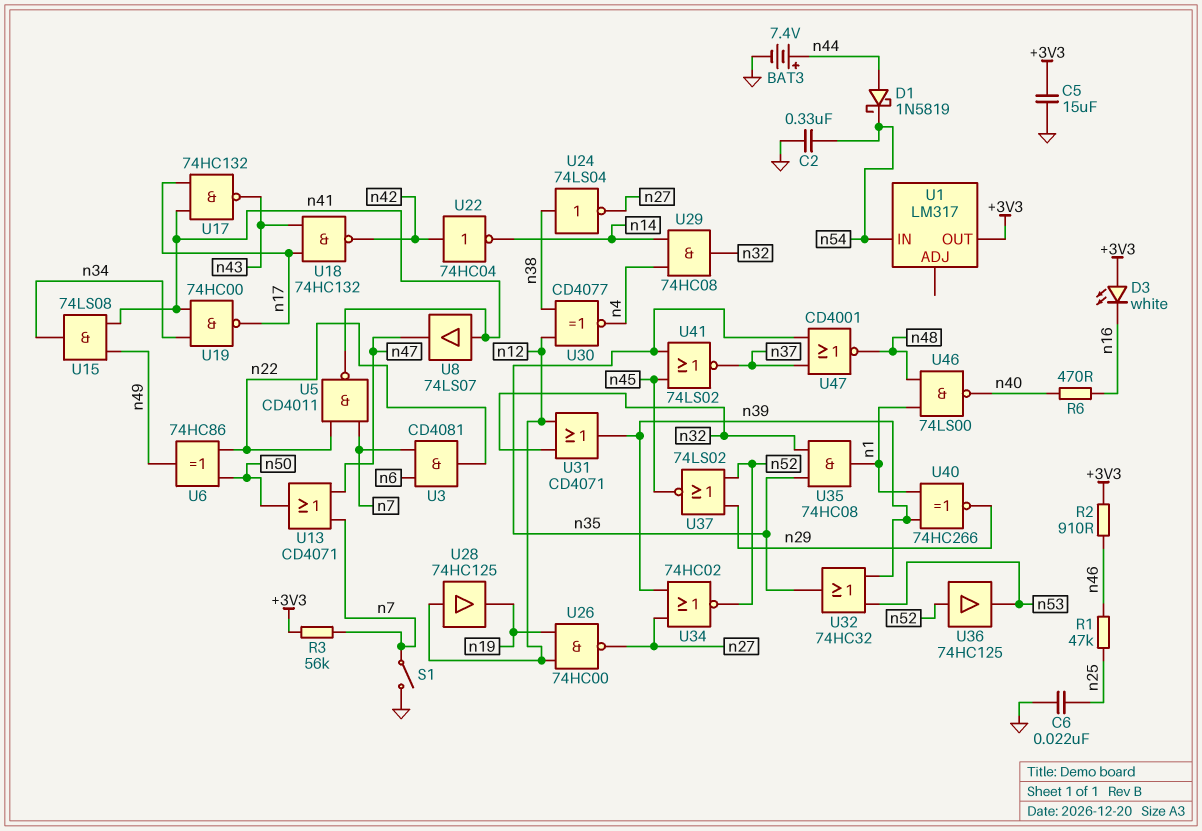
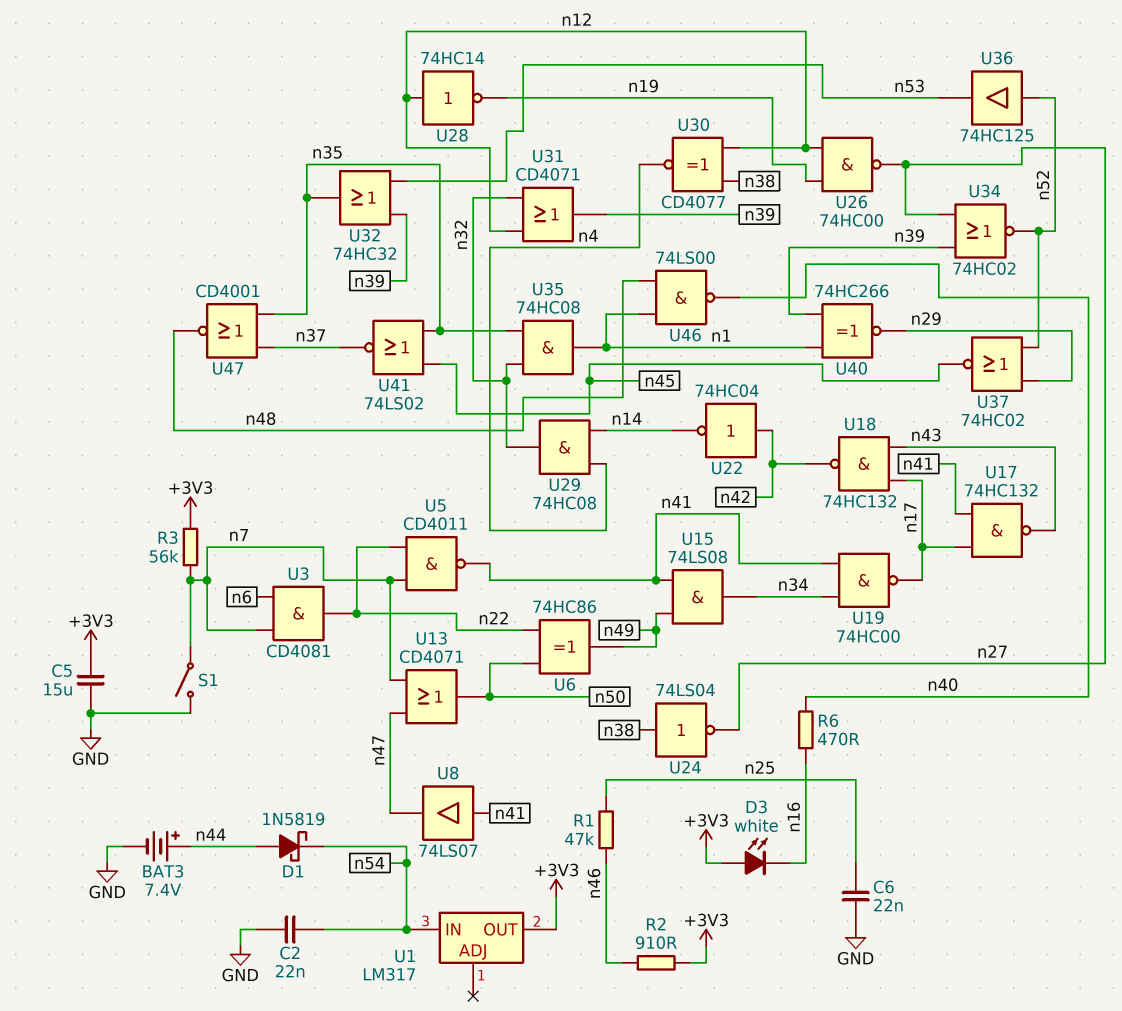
C2: 330nF (GND, n54) -> 22nF (GND, n54)
U28: buffer 74HC125 (in n12, out n19) -> NOT 74HC14 (in n12, out n19)
U37: NOR 74LS02 (in n29, in n52, out n45) -> NOR 74HC02 (in n29, in n52, out n45)

